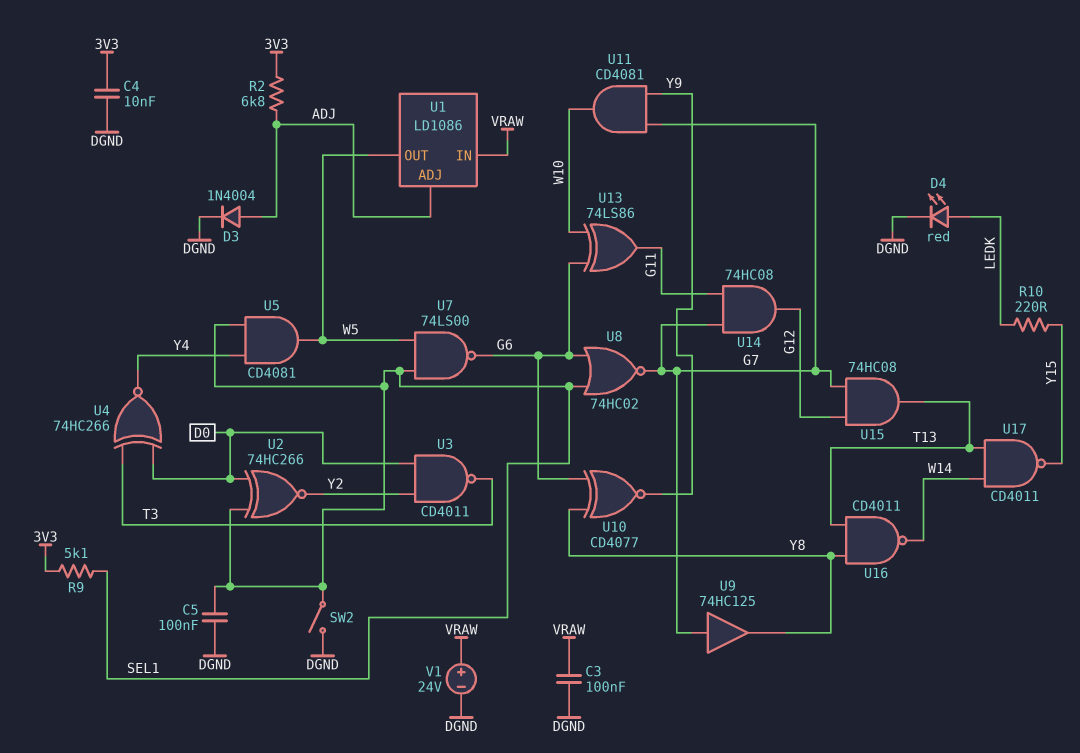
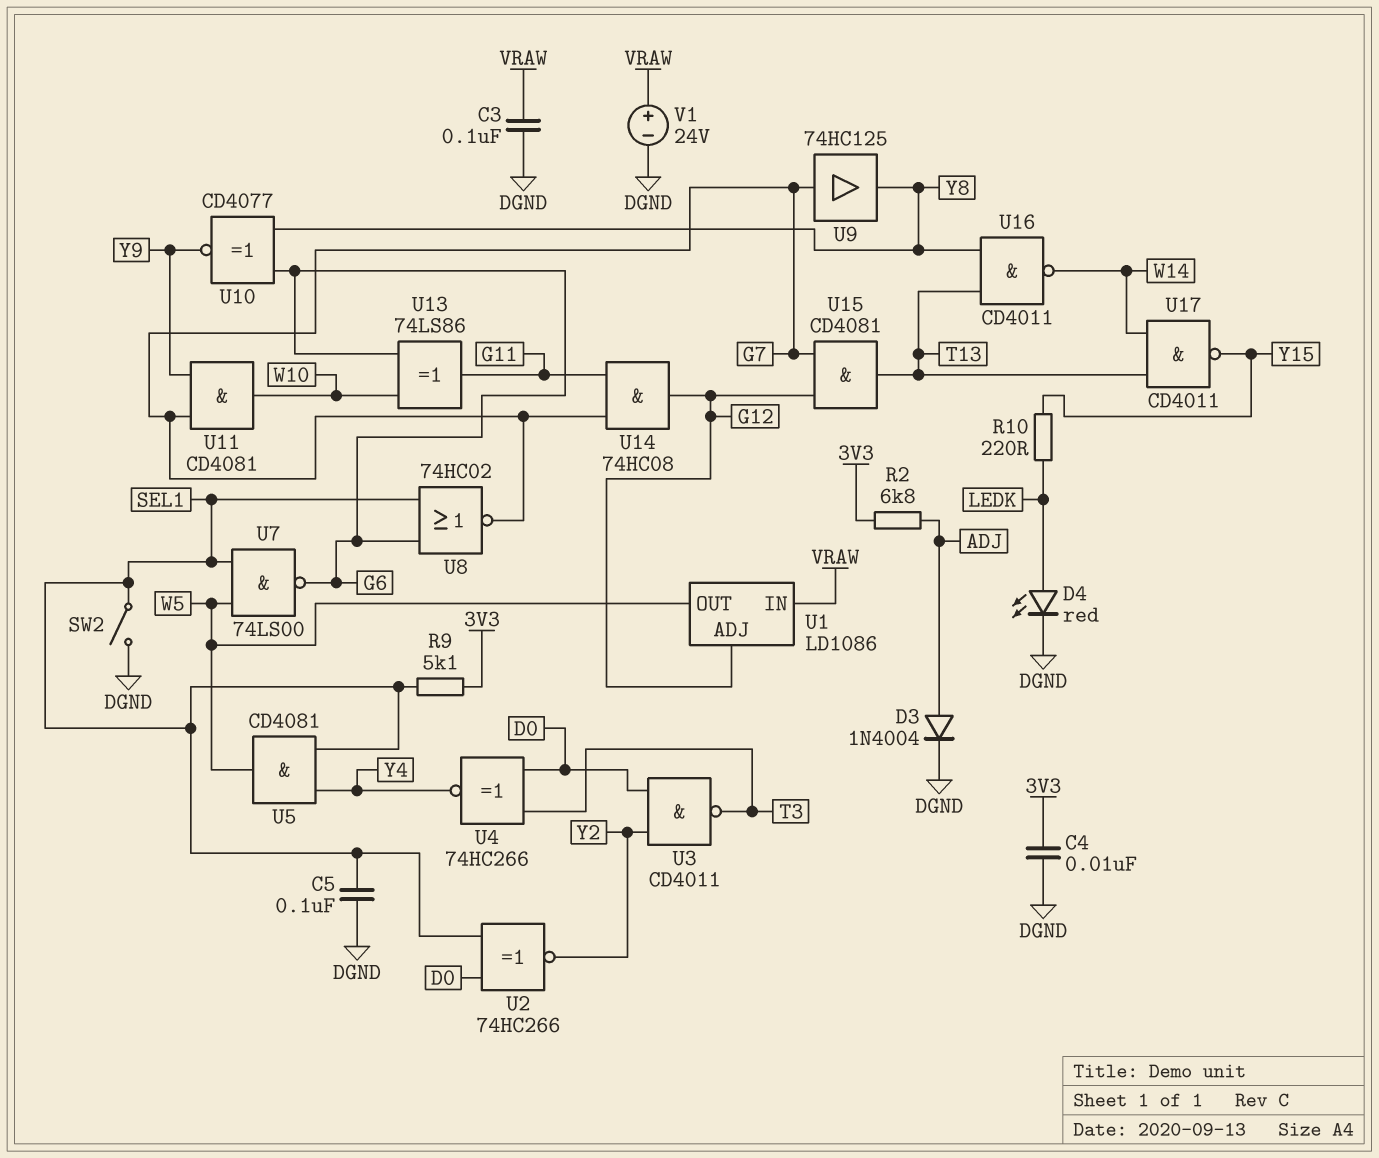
U1 pin ADJ: ADJ -> G12
U15: AND 74HC08 (in G7, in G12, out T13) -> AND CD4081 (in G7, in G12, out T13)

